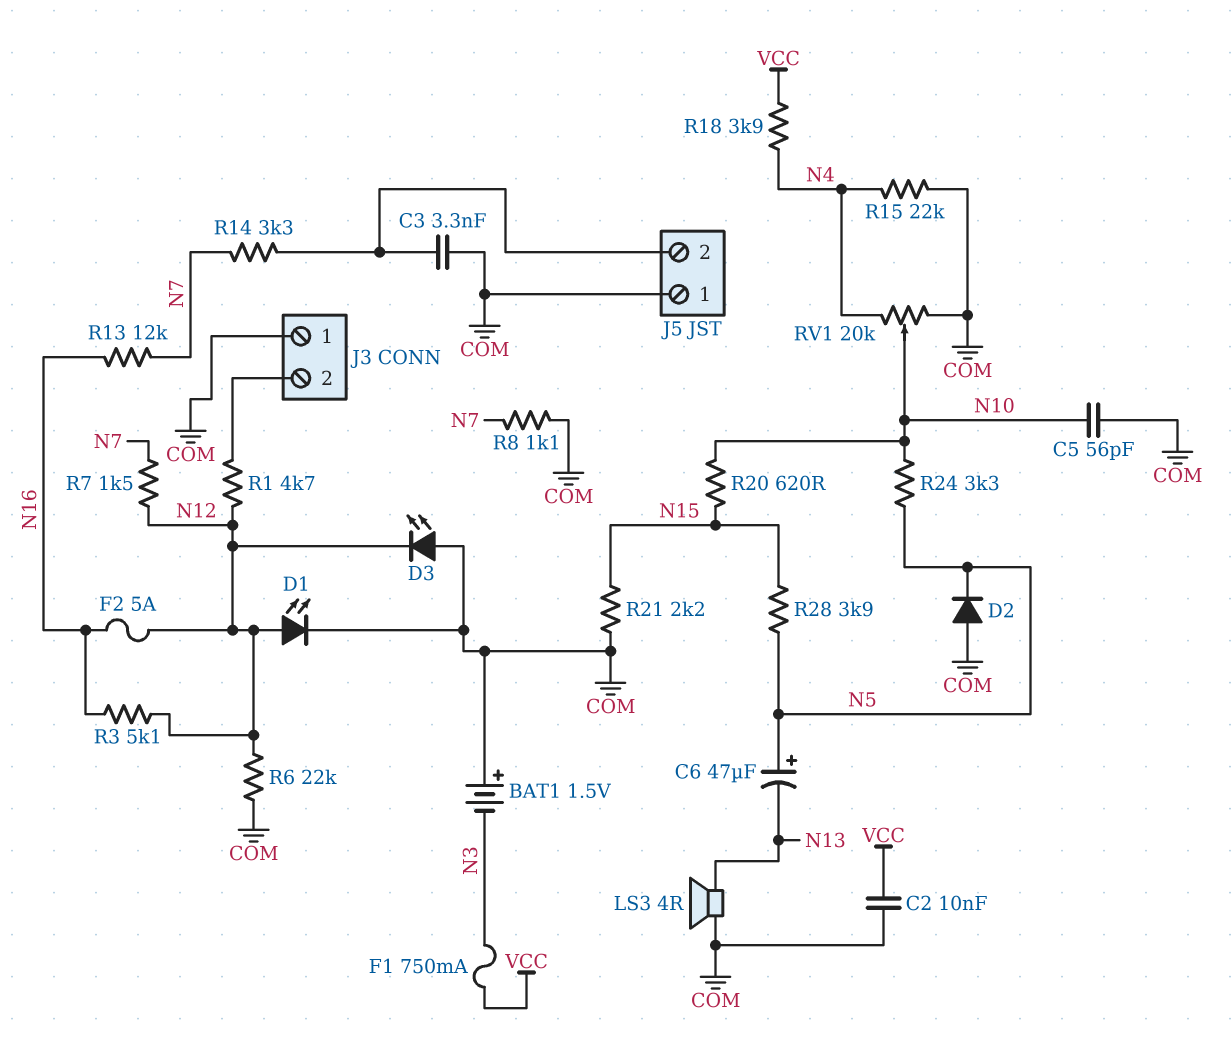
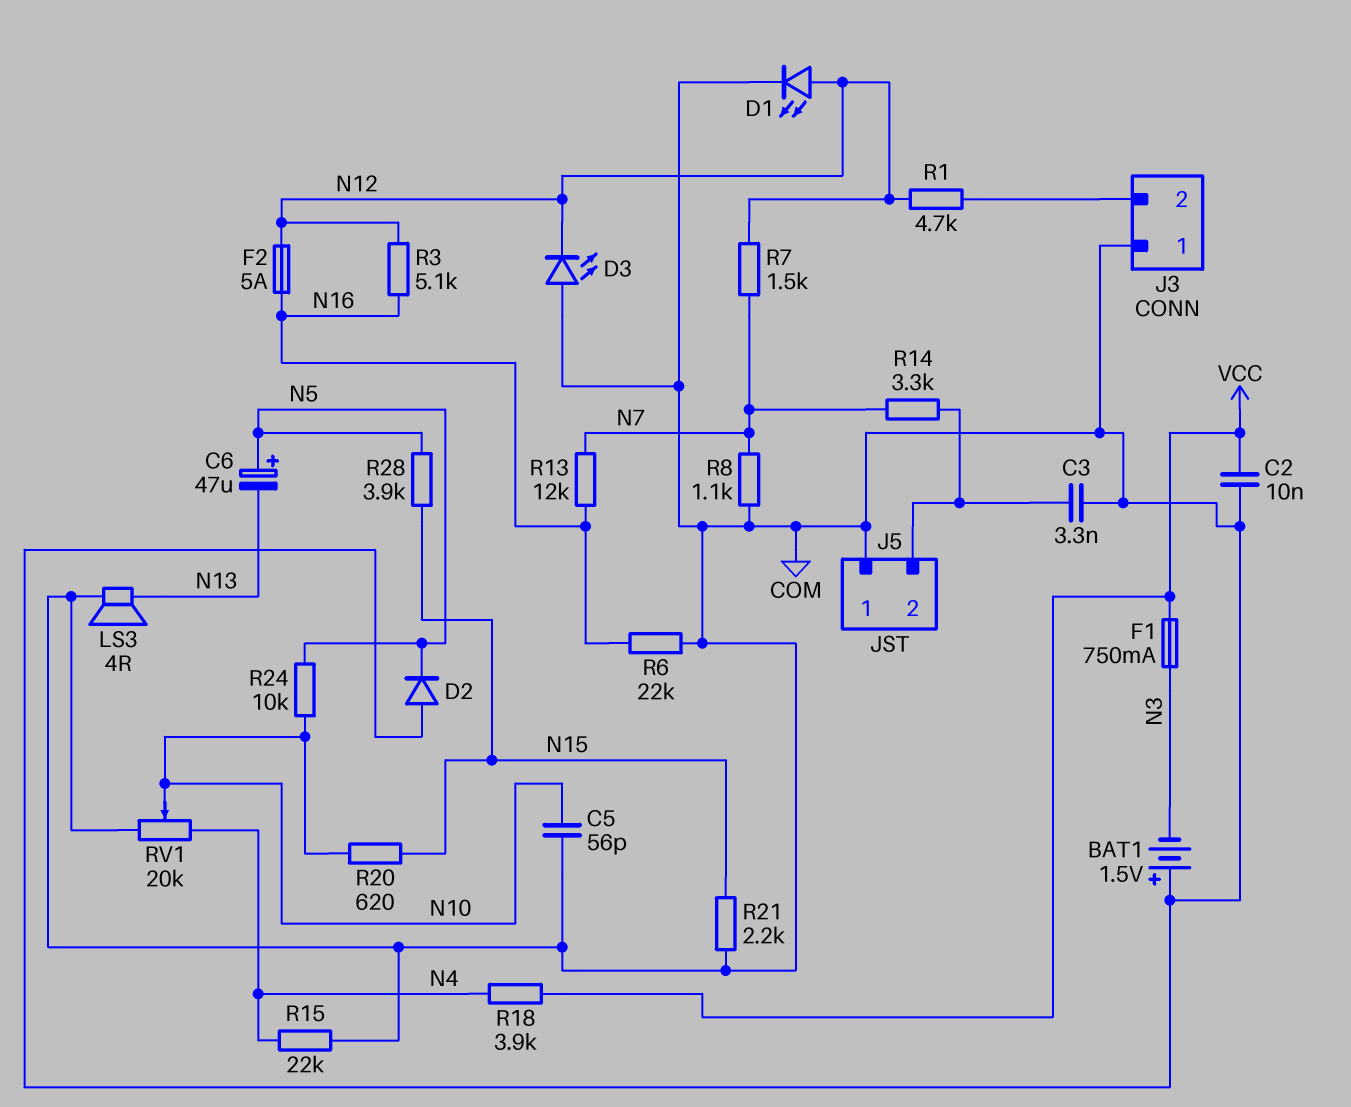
R6: 22k (COM, N12) -> 22k (COM, N16)
R24: 3.3k (N5, N10) -> 10k (N5, N10)

